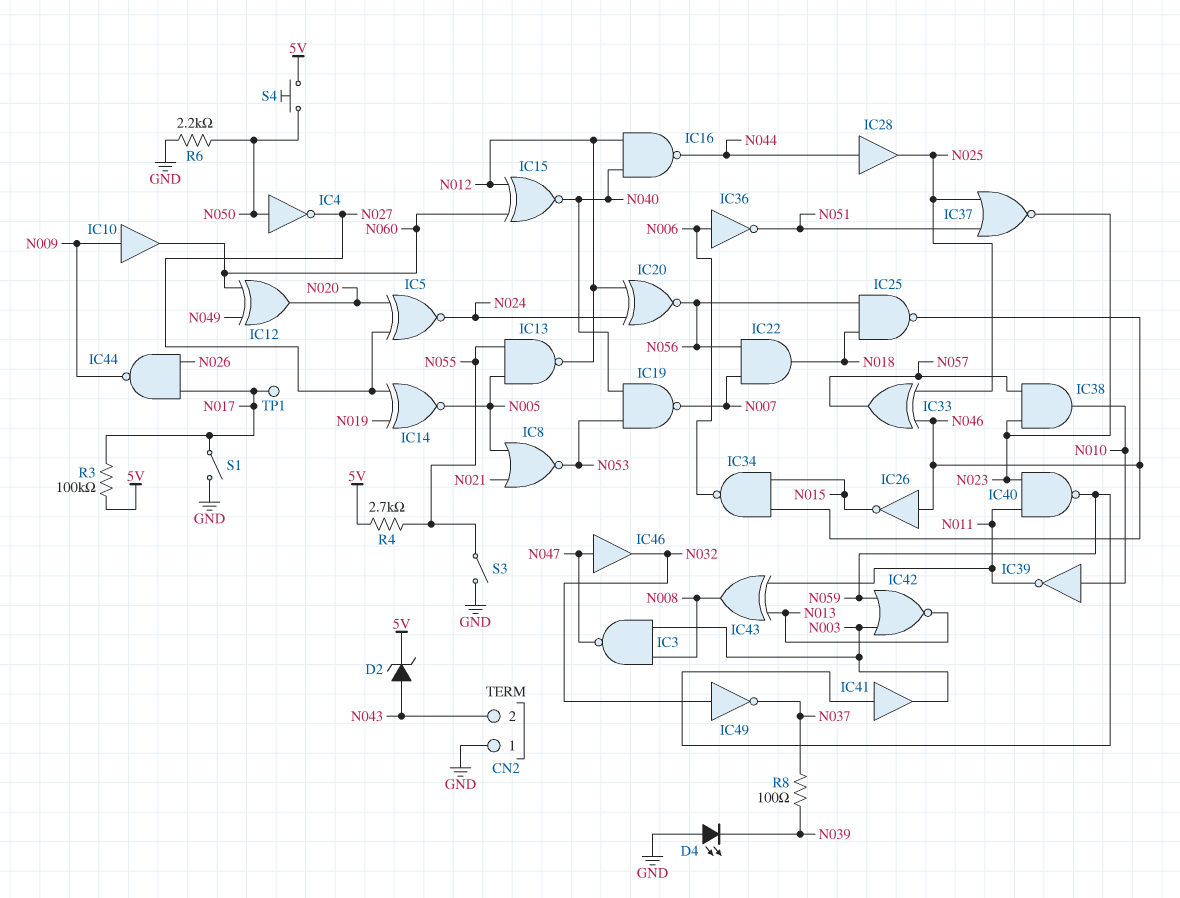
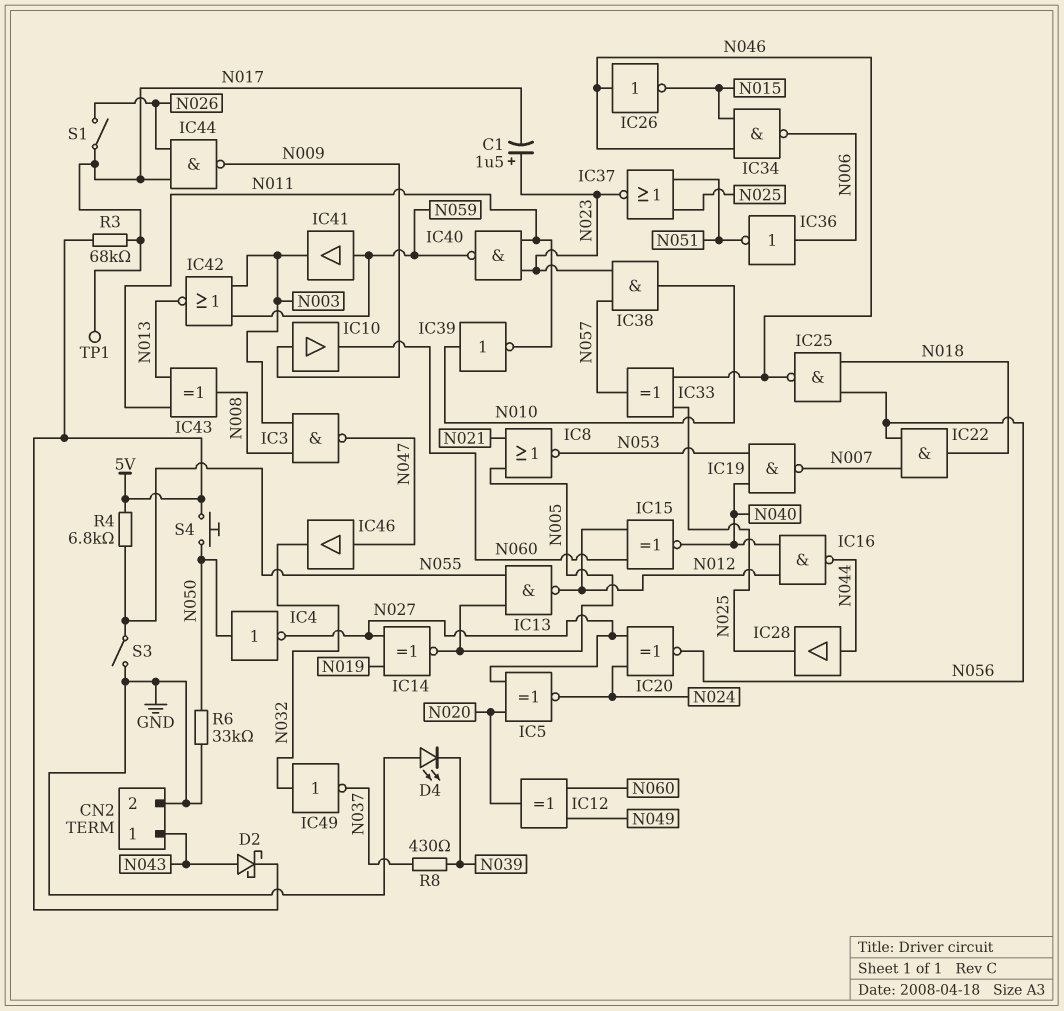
C1: none -> 1.5uF (plus N023, minus N017)
CN2 pin 1: GND -> N043
CN2 pin 2: N043 -> GND
D2: zener (A N043, K 5V) -> schottky (A N043, K 5V)
IC20: XNOR (in N012, in N024, out N056) -> XNOR (in N024, in N027, out N056)
R3: 100k (5V, N017) -> 68k (5V, N017)
R4: 2.7k (5V, N055) -> 6.8k (5V, N055)
R6: 2.2k (GND, N050) -> 33k (GND, N050)
R8: 100 (N037, N039) -> 430 (N037, N039)
S1: switch (GND, N017) -> switch (N017, N026)

